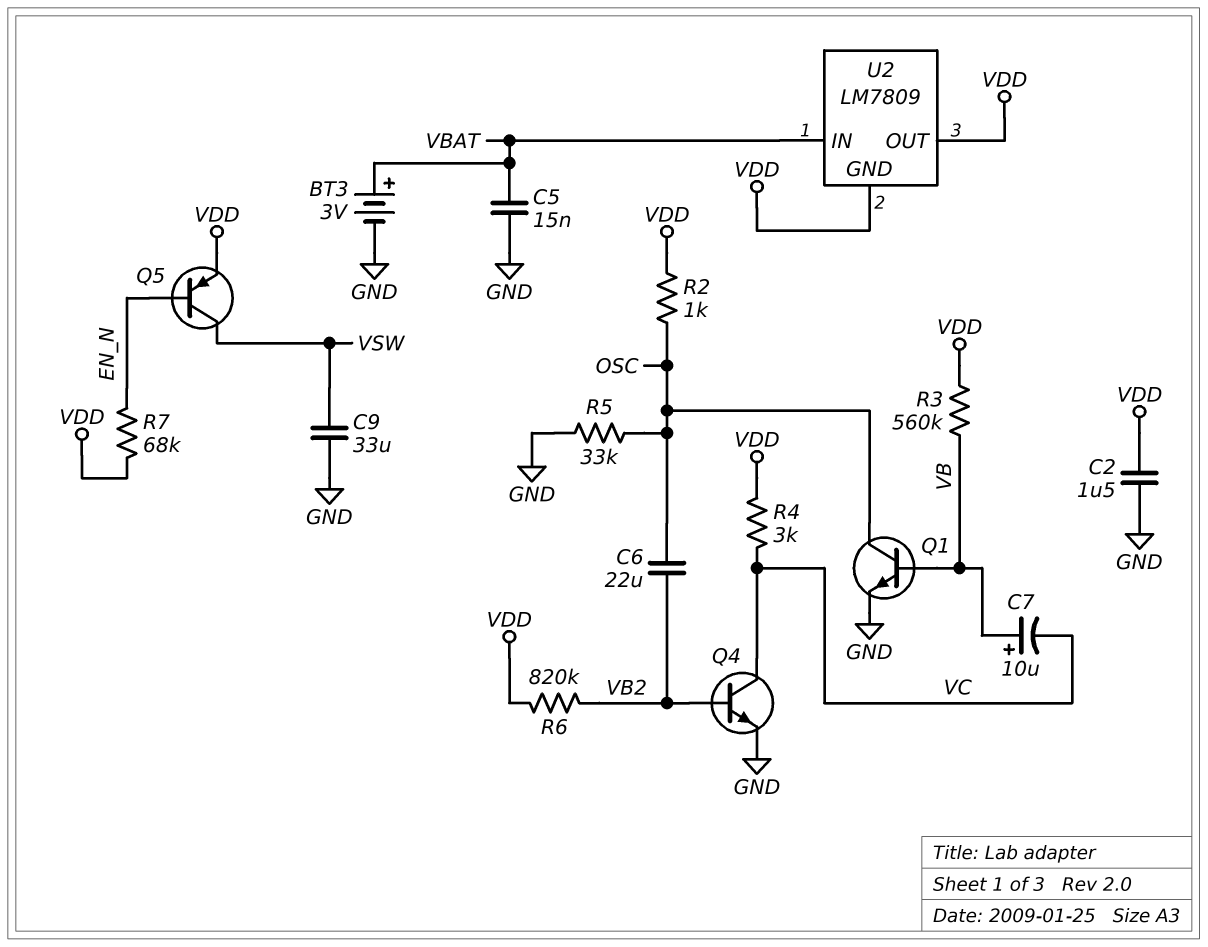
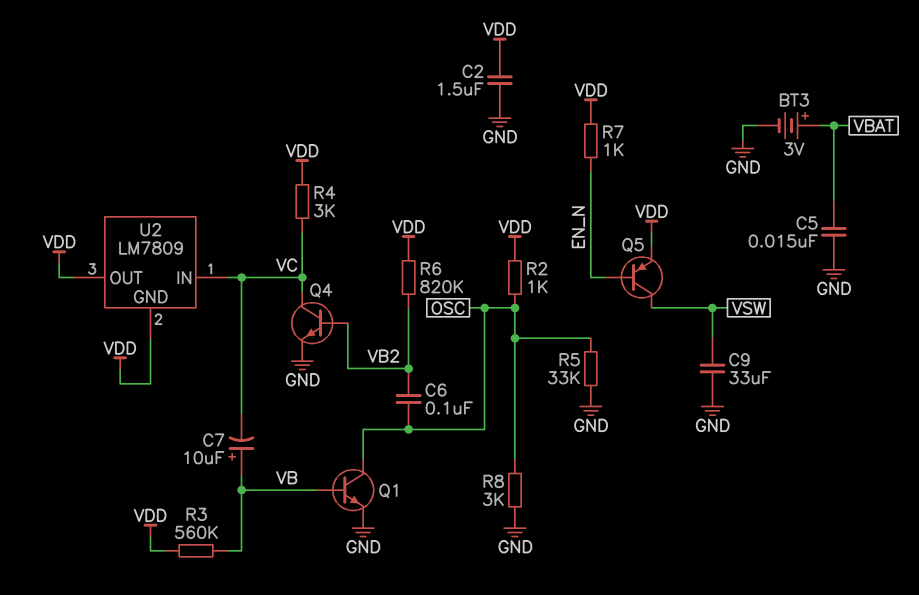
C6: 22uF (OSC, VB2) -> 100nF (OSC, VB2)
R7: 68k (EN_N, VDD) -> 1k (EN_N, VDD)
R8: none -> 3k (GND, OSC)
U2 pin IN: VBAT -> VC

